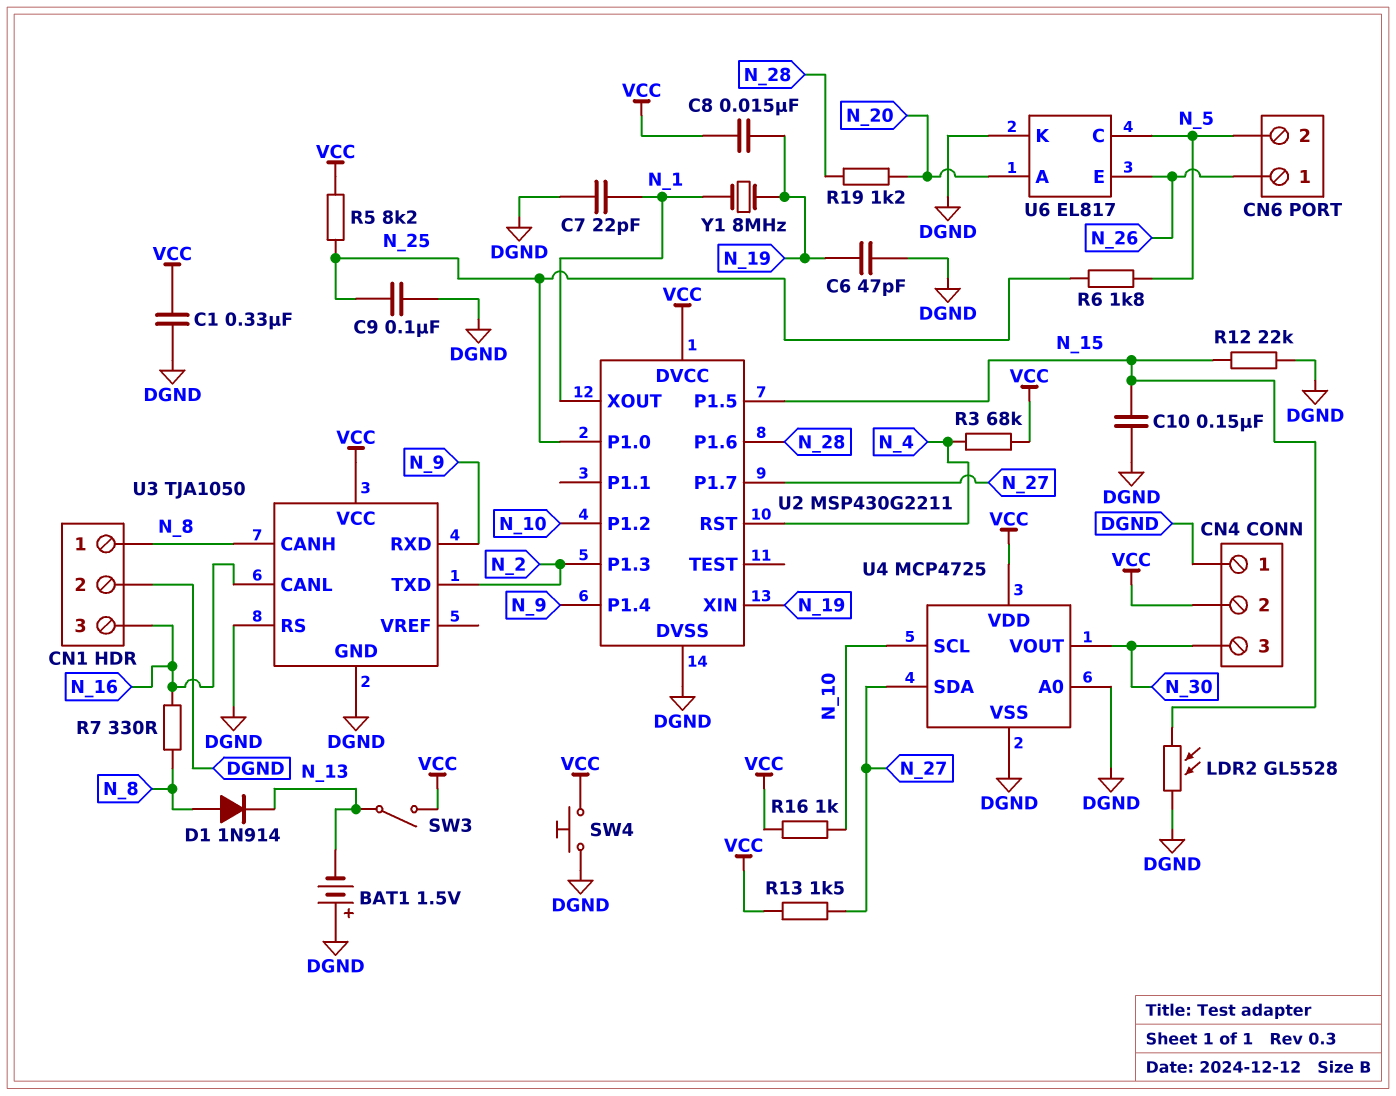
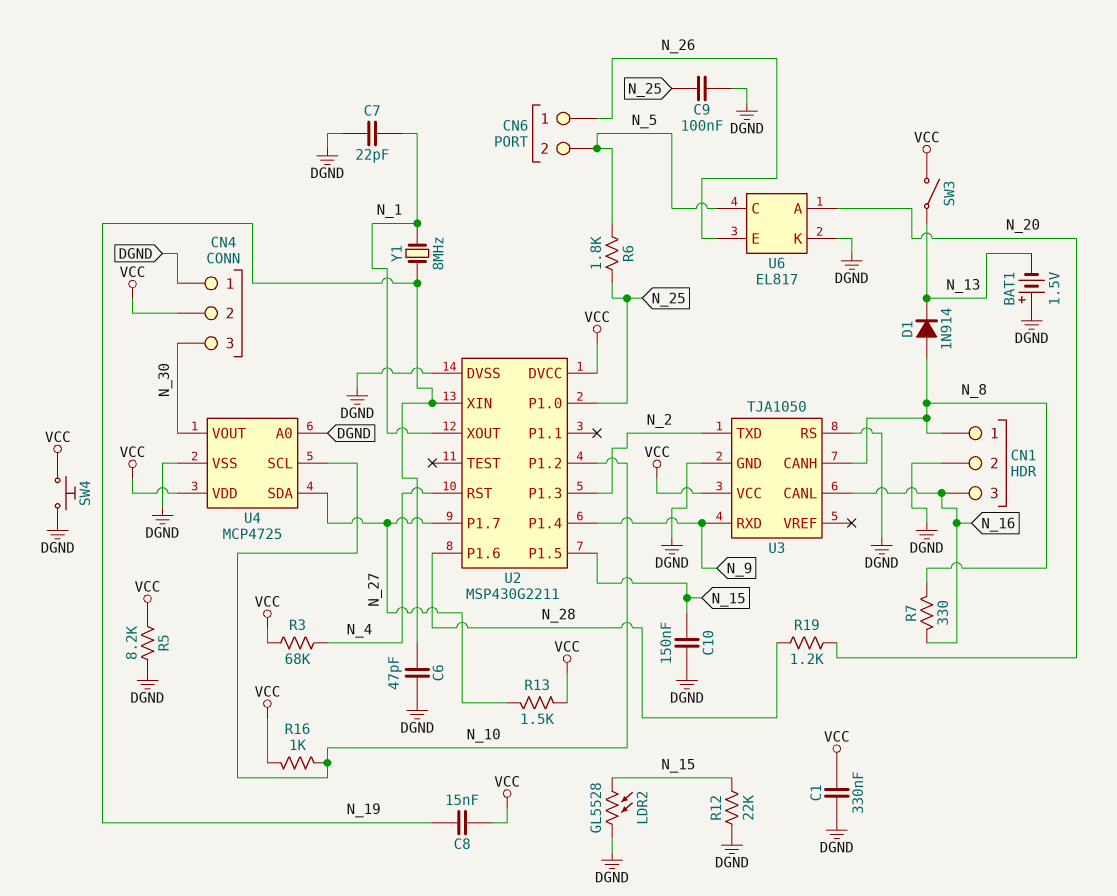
R5: 8.2k (N_25, VCC) -> 8.2k (DGND, VCC)

